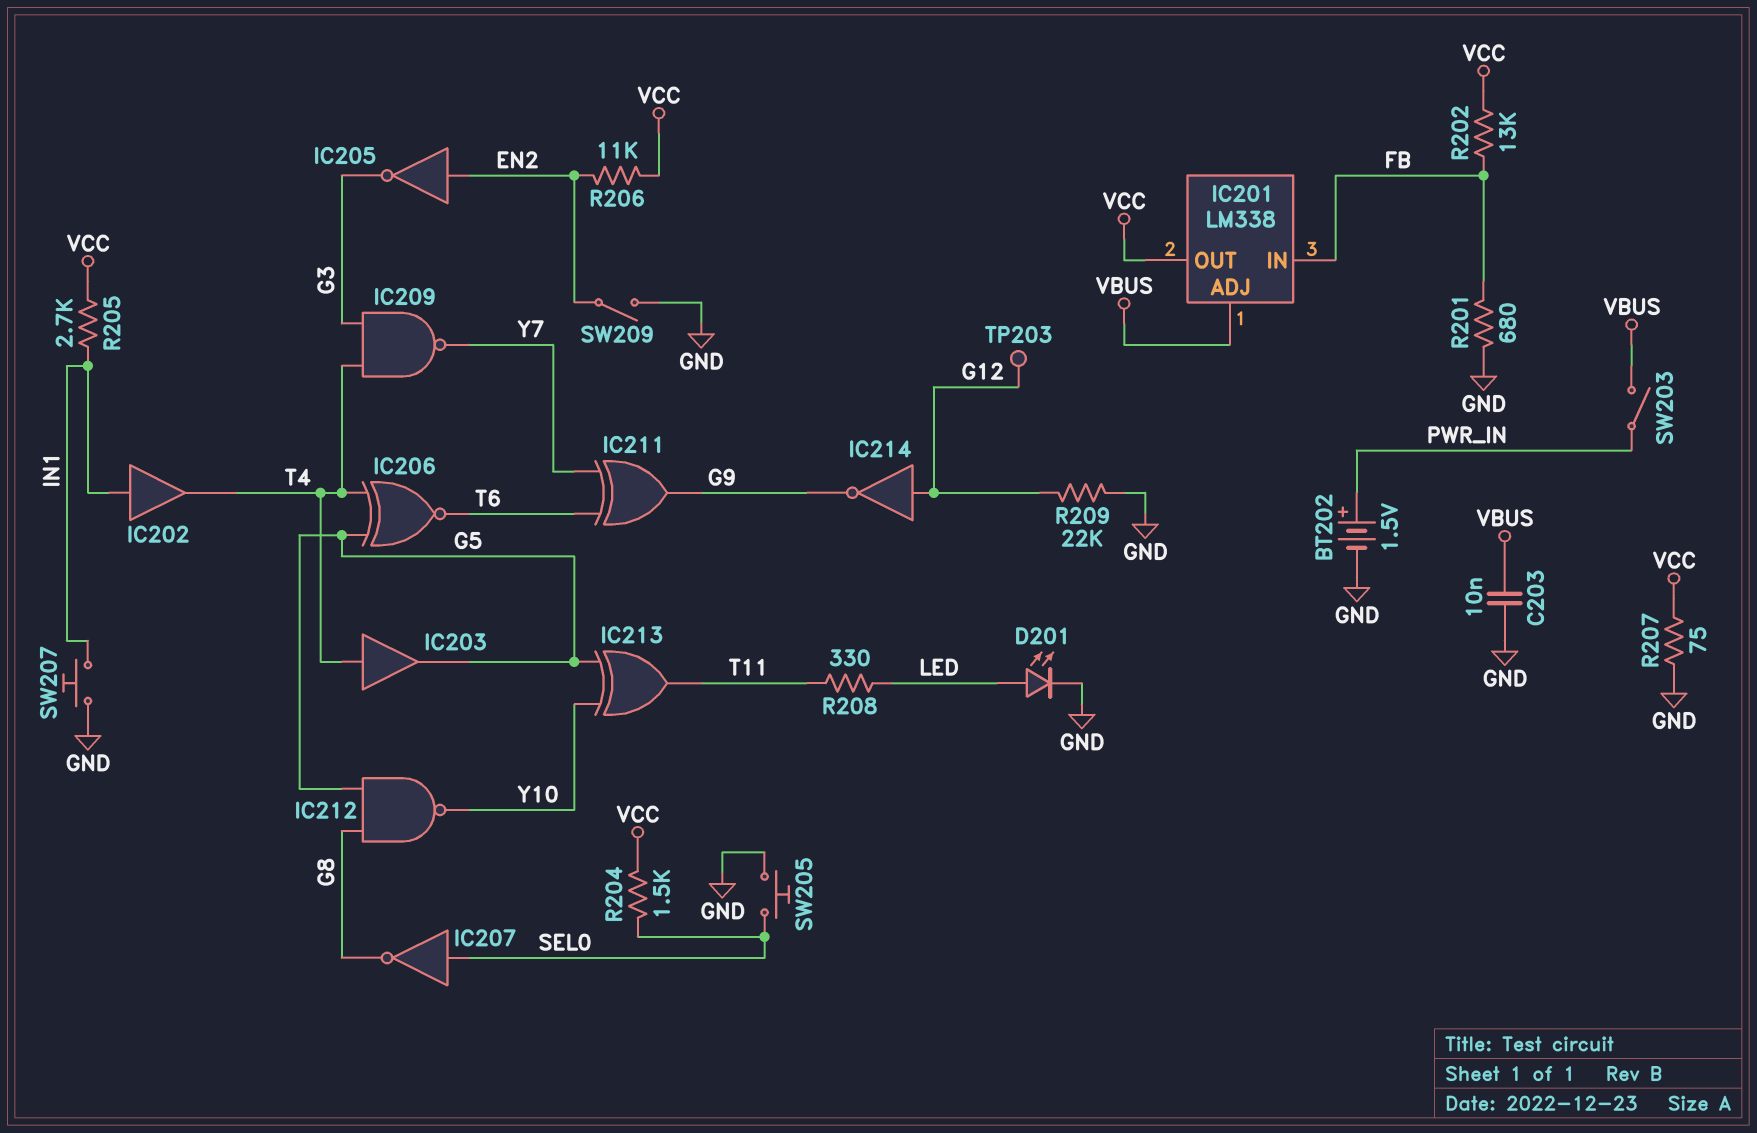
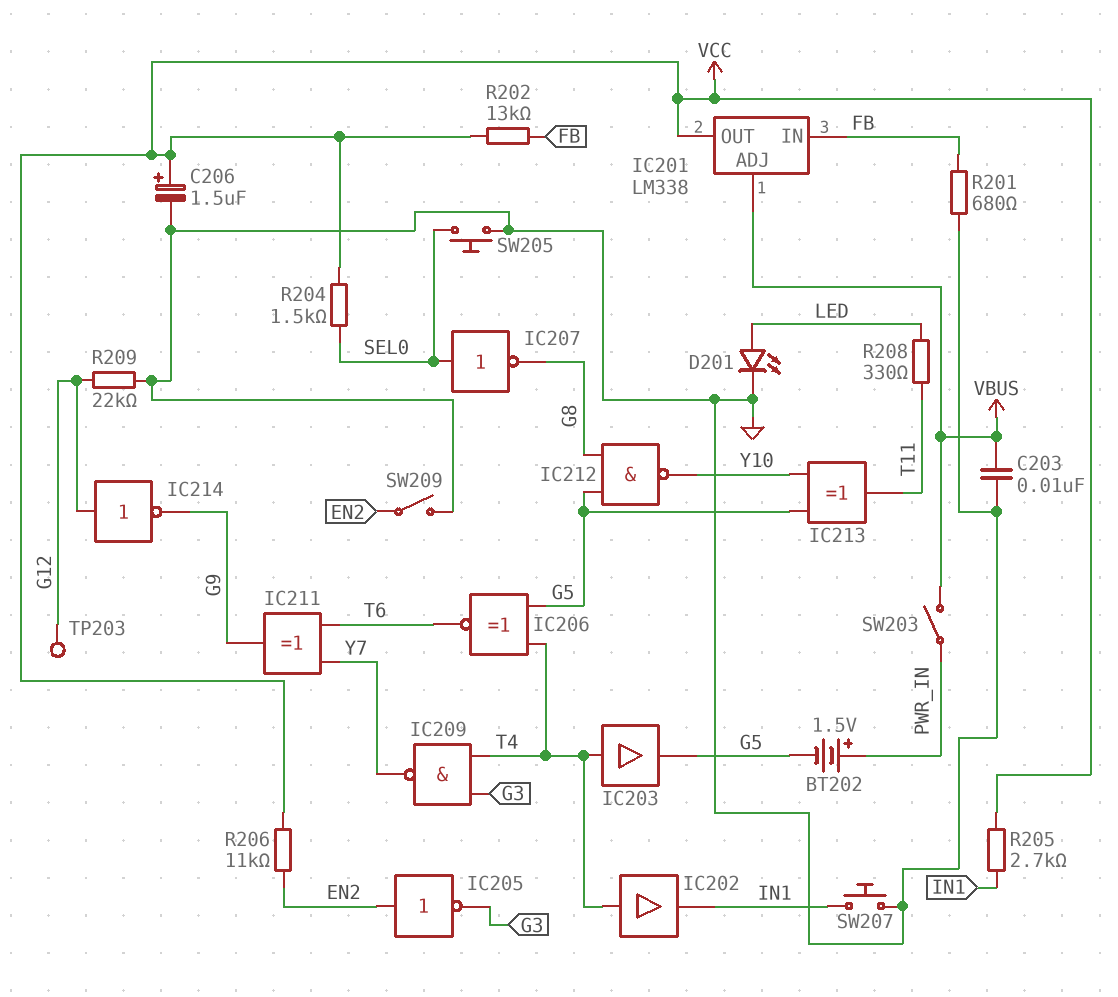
BT202: 1.5V (plus PWR_IN, minus GND) -> 1.5V (plus PWR_IN, minus G5)
C206: none -> 1.5uF (plus VCC, minus GND)
IC202: buffer (in IN1, out T4) -> buffer (in T4, out IN1)
R207: 75 (GND, VCC) -> none

